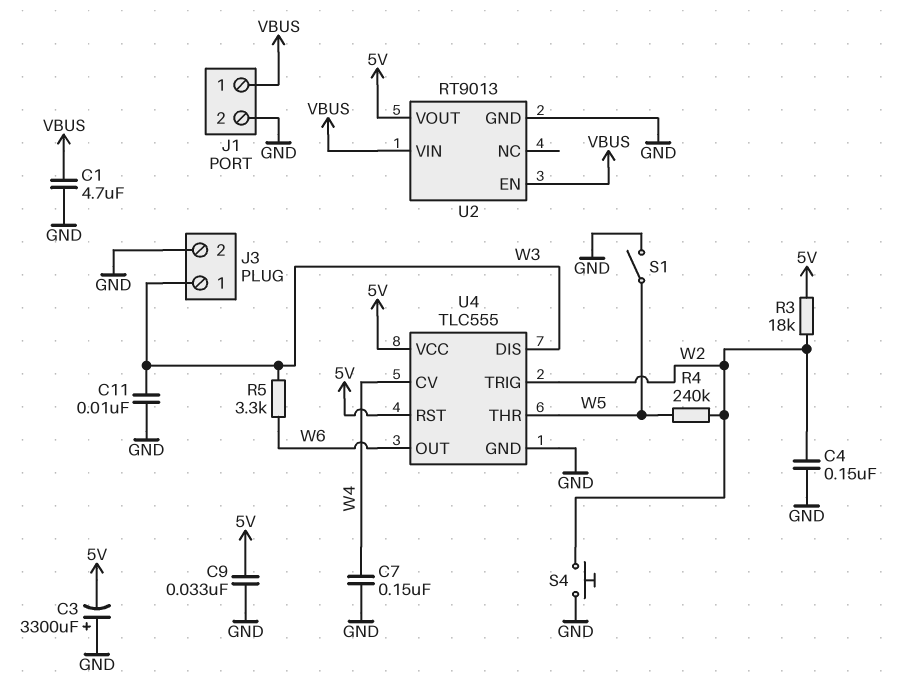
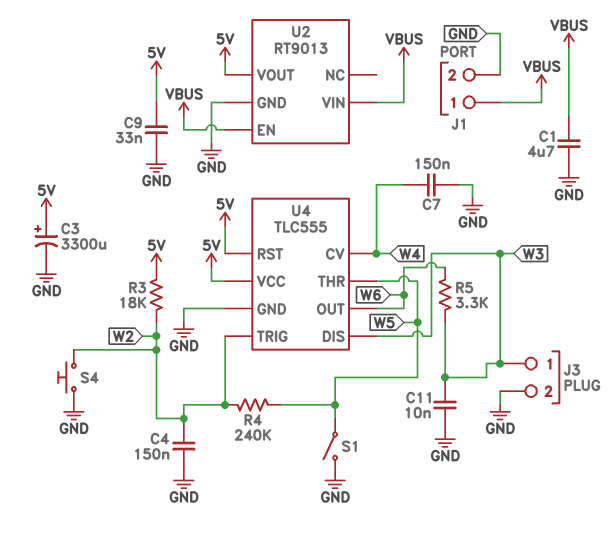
C3: 3300uF (plus GND, minus 5V) -> 3300uF (plus 5V, minus GND)

